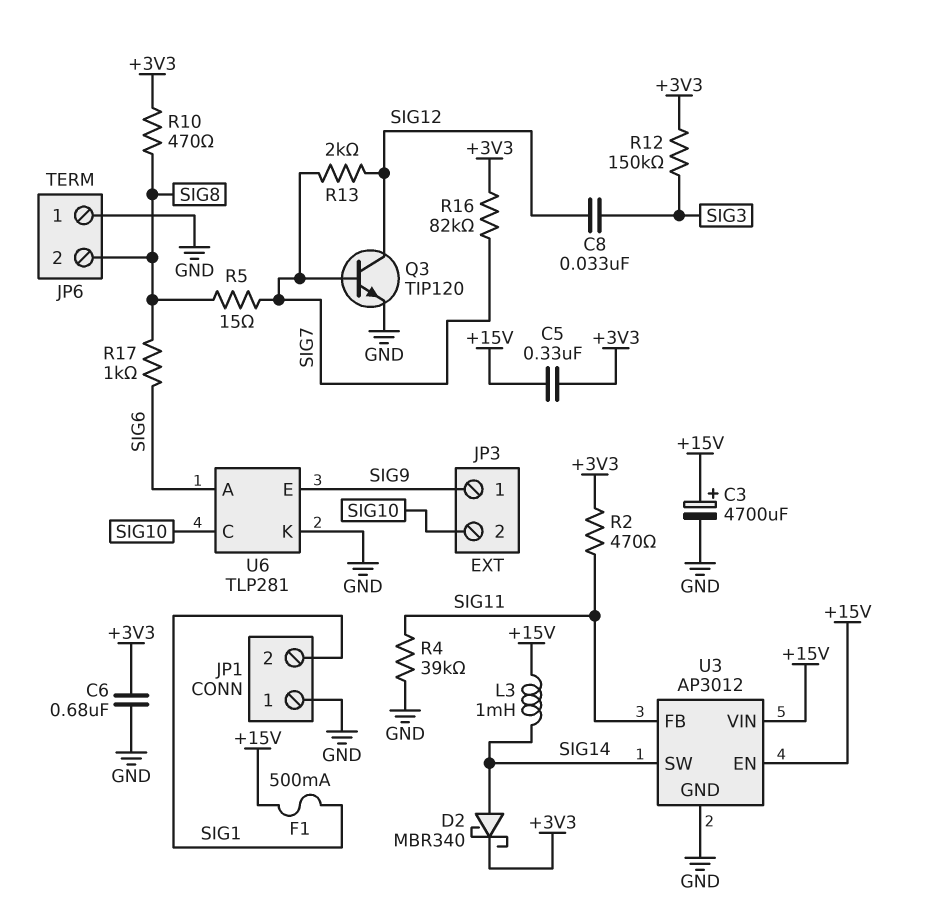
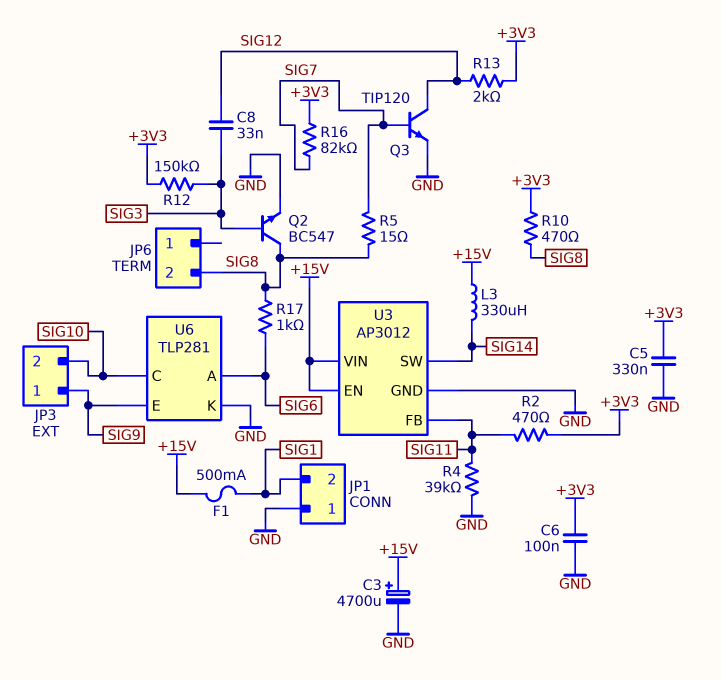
C5: 330nF (+3V3, +15V) -> 330nF (+3V3, GND)
C6: 680nF (+3V3, GND) -> 100nF (+3V3, GND)
D2: schottky MBR340 (A SIG14, K +3V3) -> none
JP6 pin 1: GND -> none
L3: 1mH (+15V, SIG14) -> 330uH (+15V, SIG14)
Q2: none -> NPN BC547 (B SIG3, C SIG8, E GND)
R13: 2k (SIG7, SIG12) -> 2k (+3V3, SIG12)

